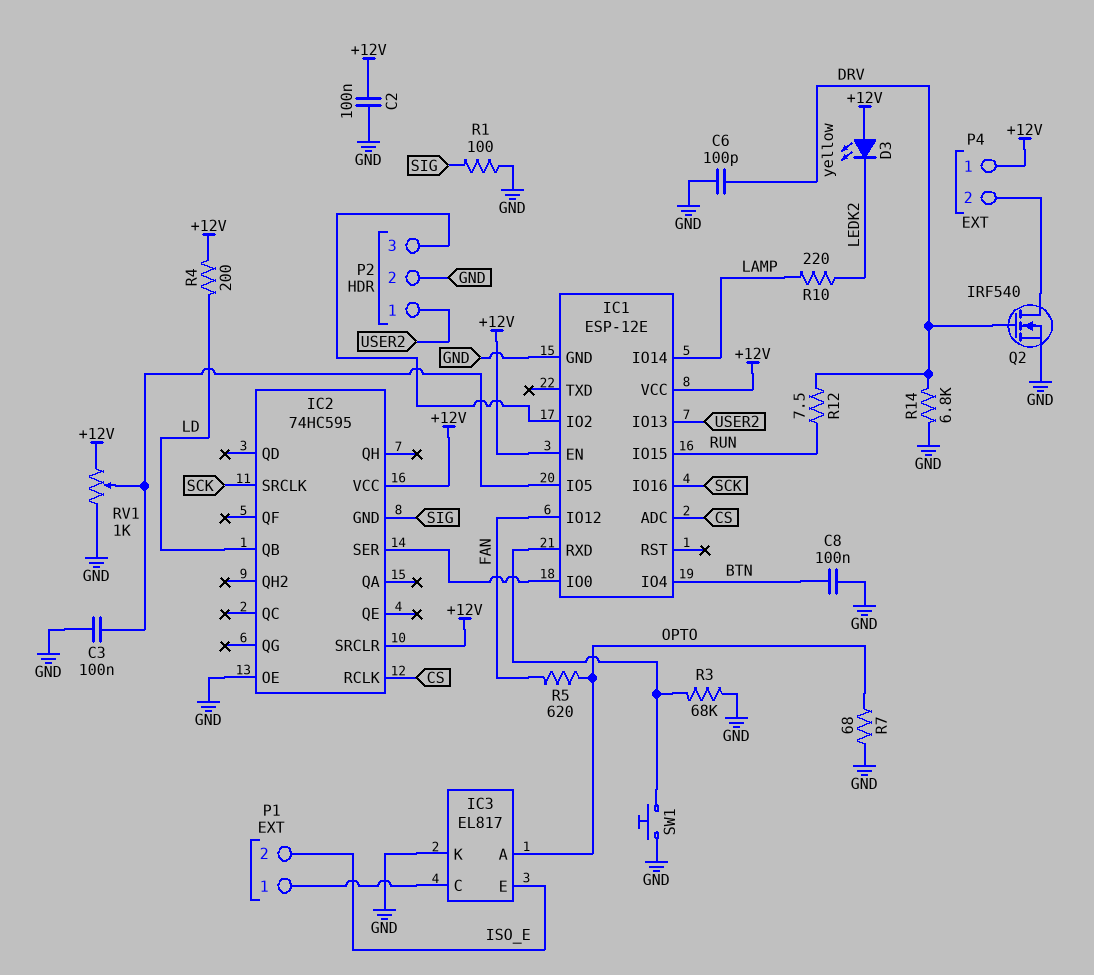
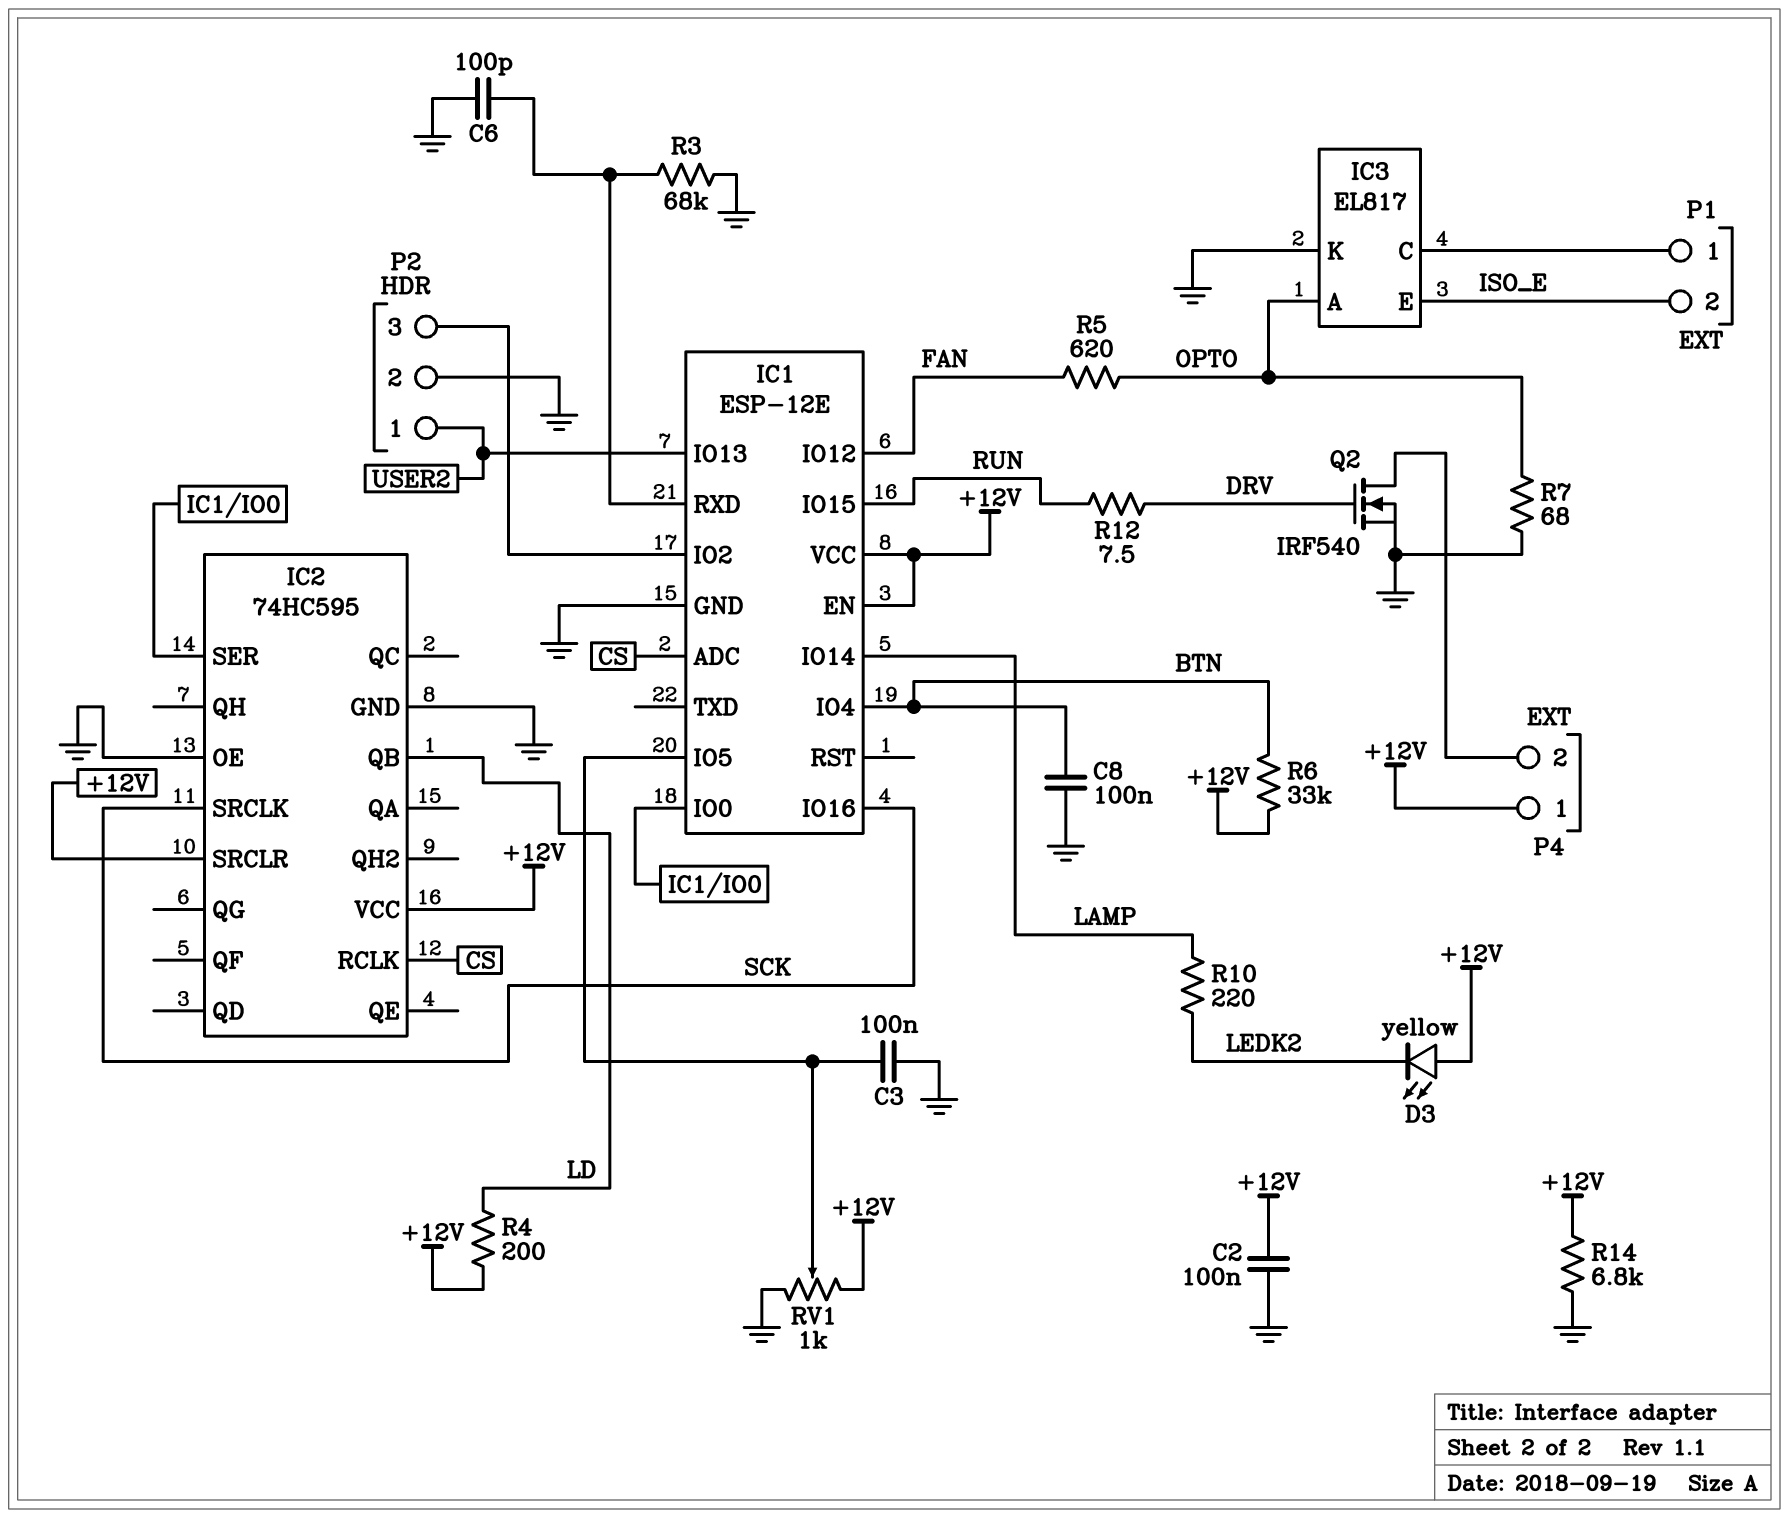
C6: 100pF (DRV, GND) -> 100pF (GND, IC1/RXD)
IC2 pin GND: SIG -> GND
R1: 100 (GND, SIG) -> none
R6: none -> 33k (+12V, BTN)
R14: 6.8k (DRV, GND) -> 6.8k (+12V, GND)
SW1: button (GND, IC1/RXD) -> none

